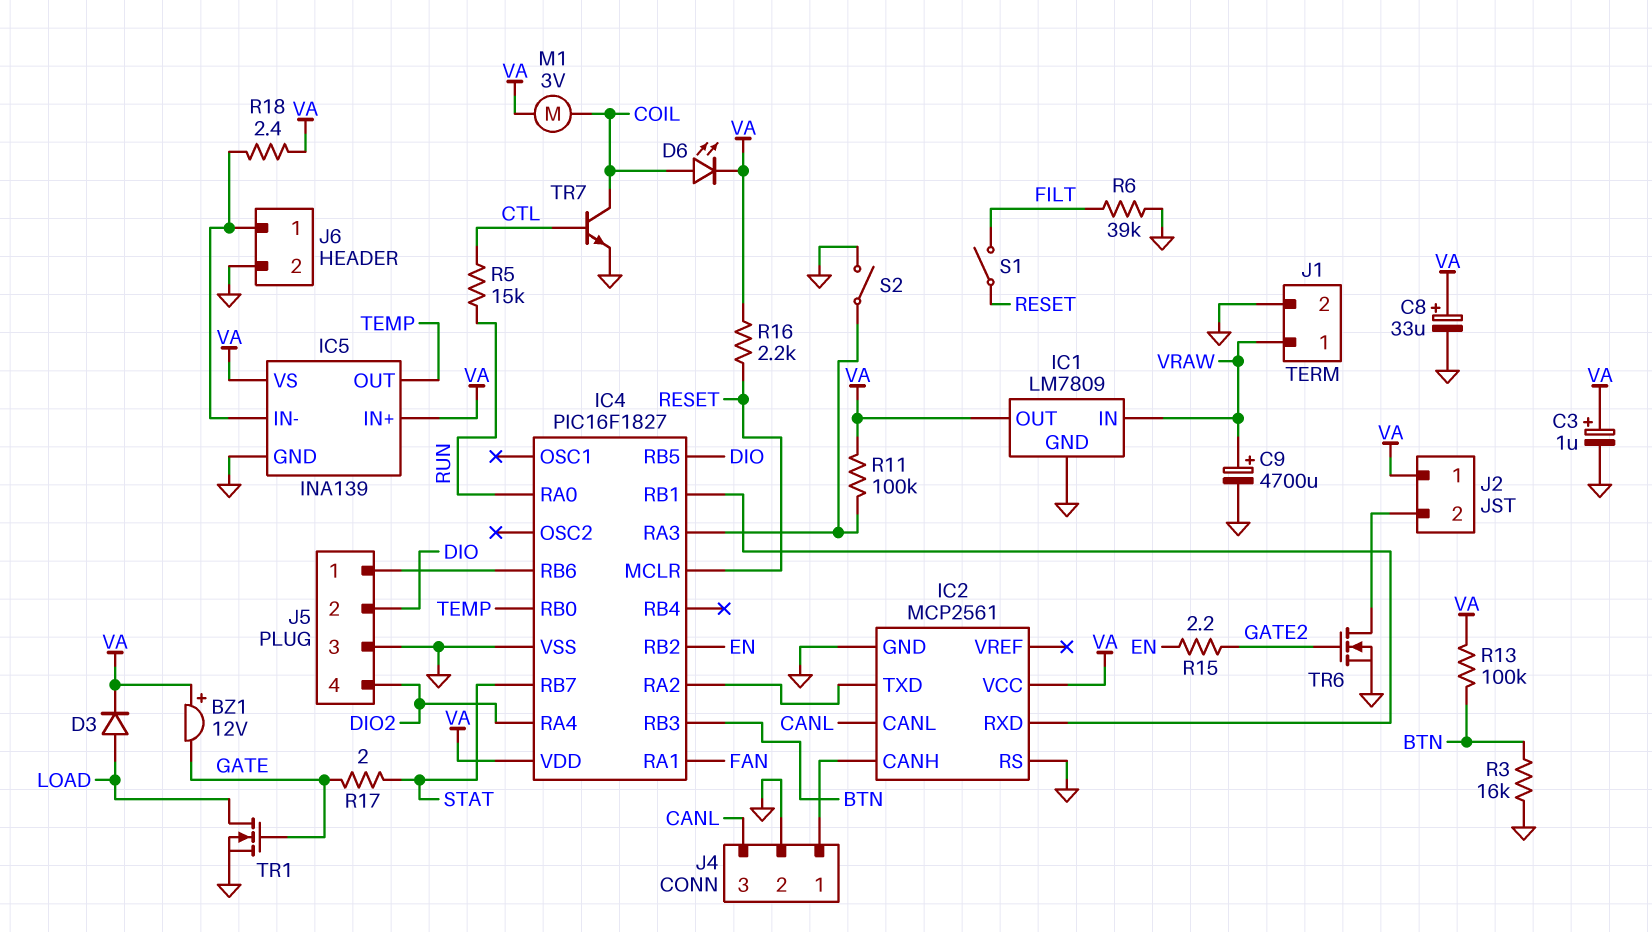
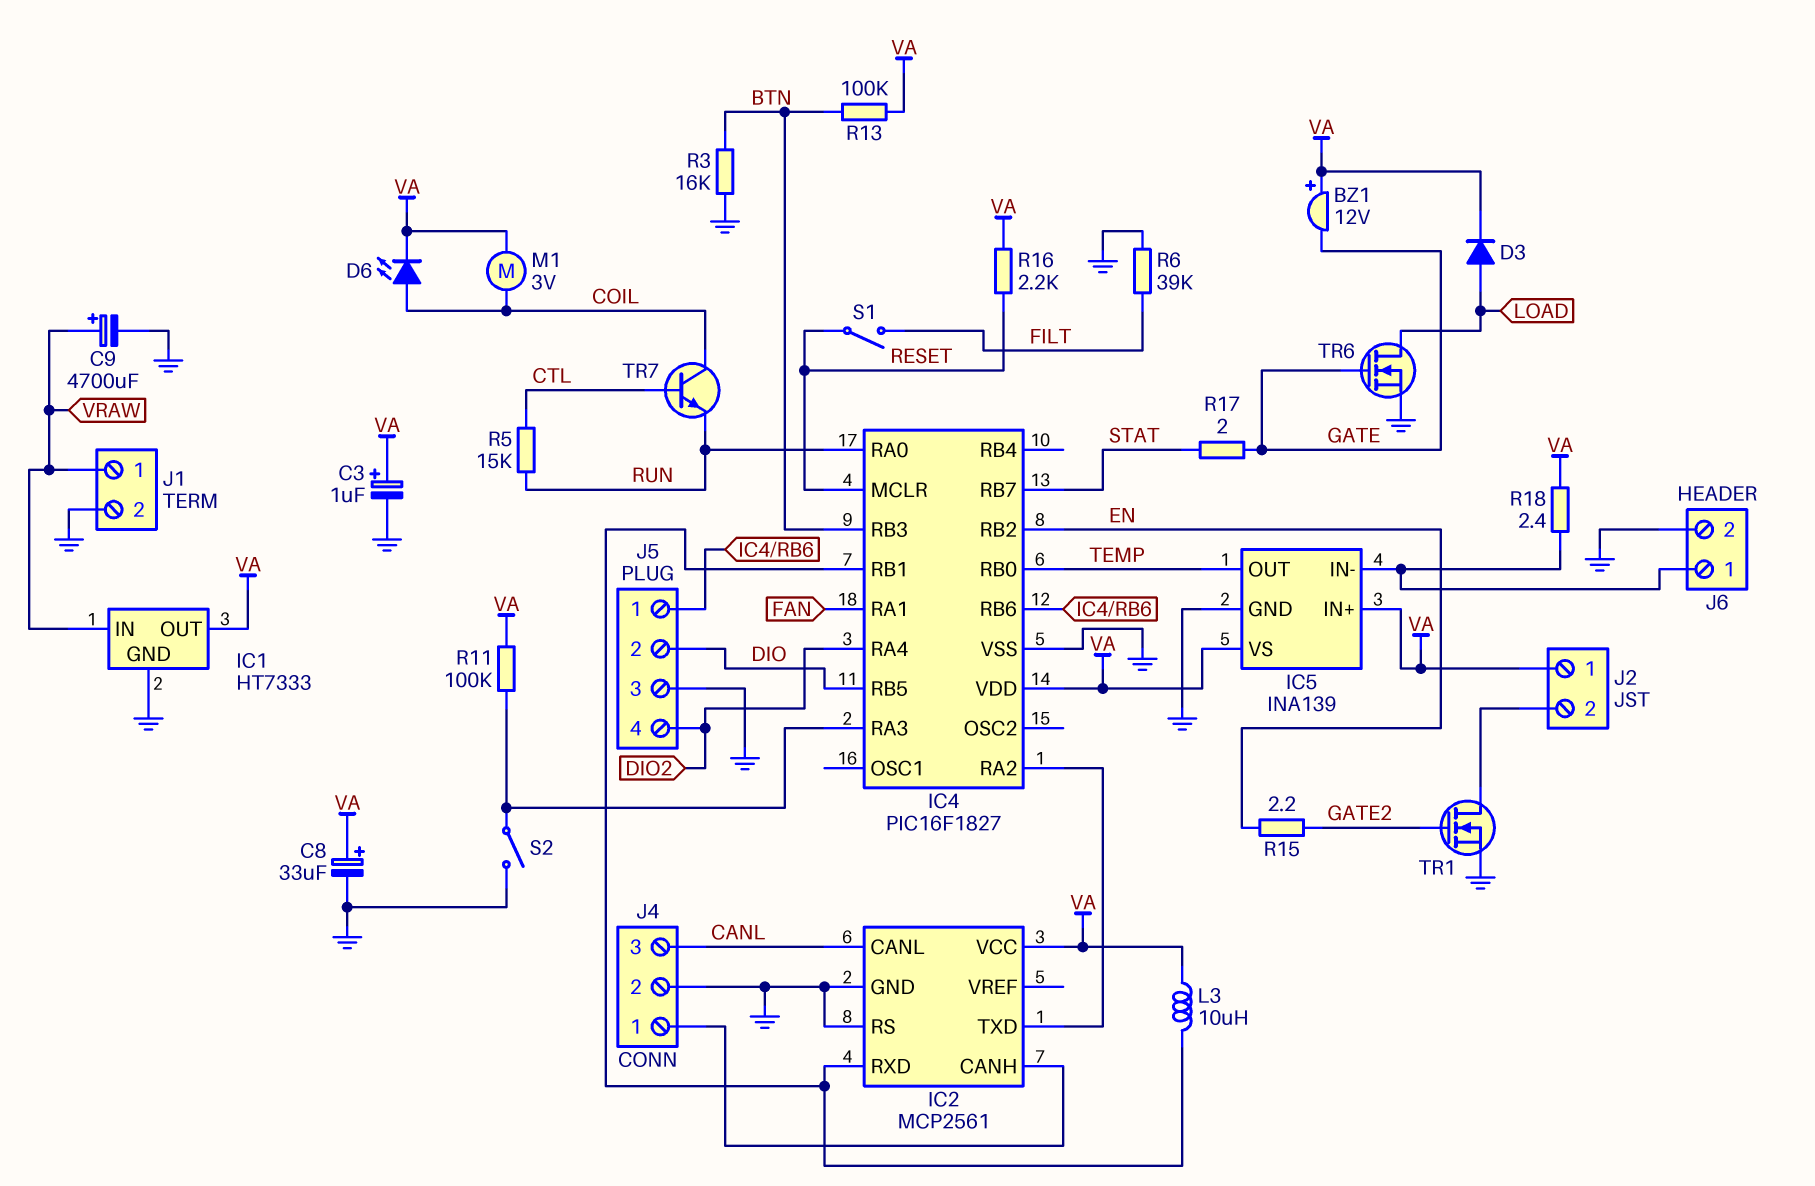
IC1: LM7809 -> HT7333
L3: none -> 10uH (IC2/RXD, VA)
TR1: NMOS (G GATE, D LOAD, S GND) -> NMOS (G GATE2, D J2/2, S GND)
TR6: NMOS (G GATE2, D J2/2, S GND) -> NMOS (G GATE, D LOAD, S GND)
TR7: NPN (B CTL, C COIL, E GND) -> NPN (B CTL, C COIL, E RUN)

